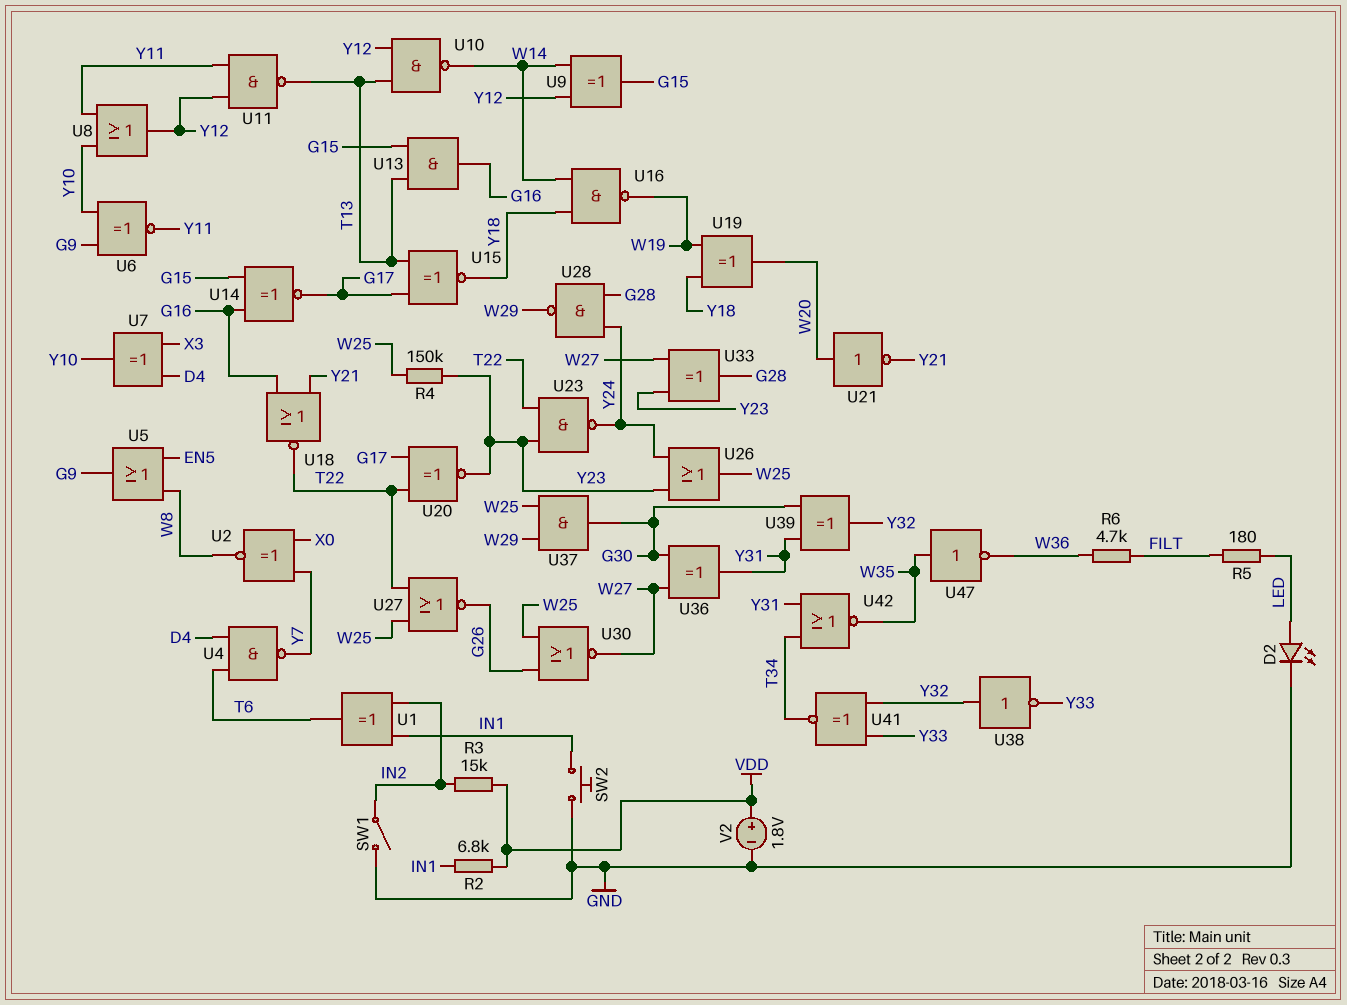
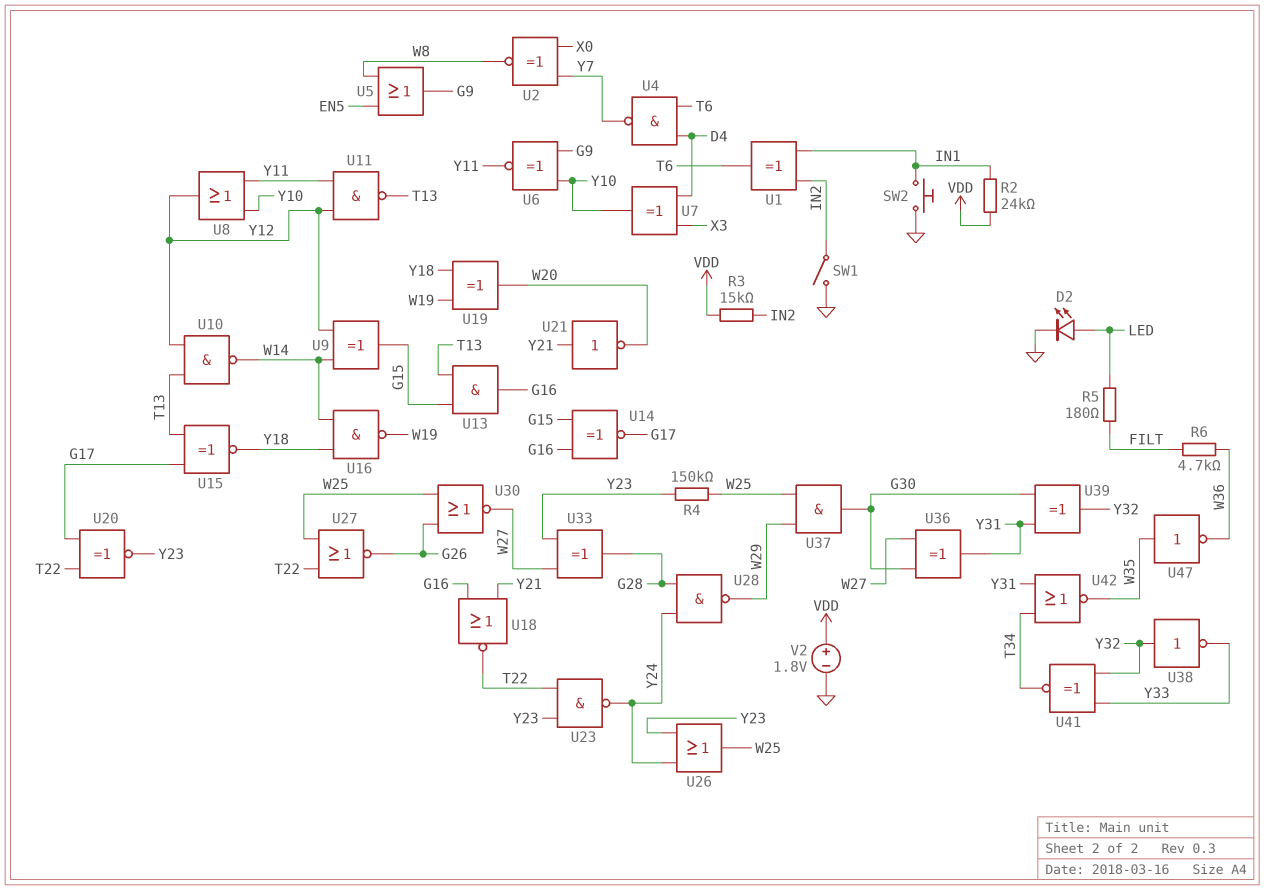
R2: 6.8k (IN1, VDD) -> 24k (IN1, VDD)
U21: NOT (in W20, out Y21) -> NOT (in Y21, out W20)

